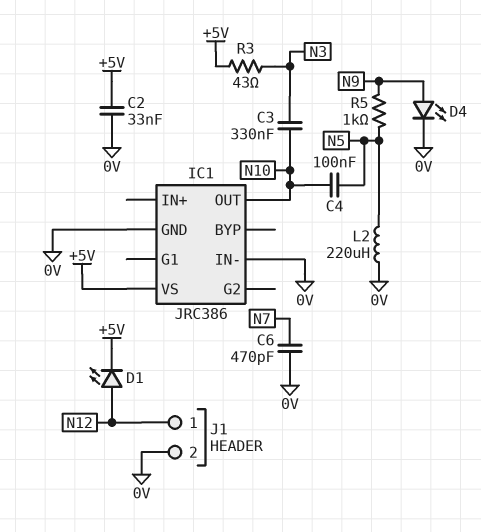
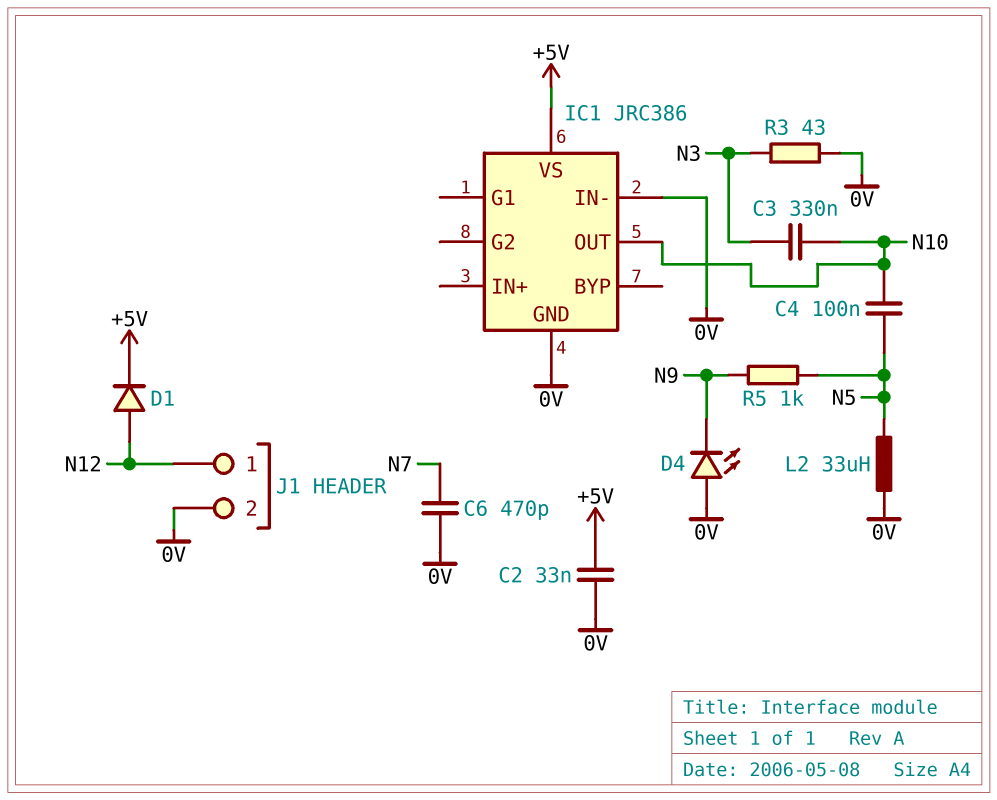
D1: LED (A N12, K +5V) -> diode (A N12, K +5V)
D4: LED (A N9, K 0V) -> LED (A 0V, K N9)
L2: 220uH (0V, N5) -> 33uH (0V, N5)
R3: 43 (+5V, N3) -> 43 (0V, N3)

